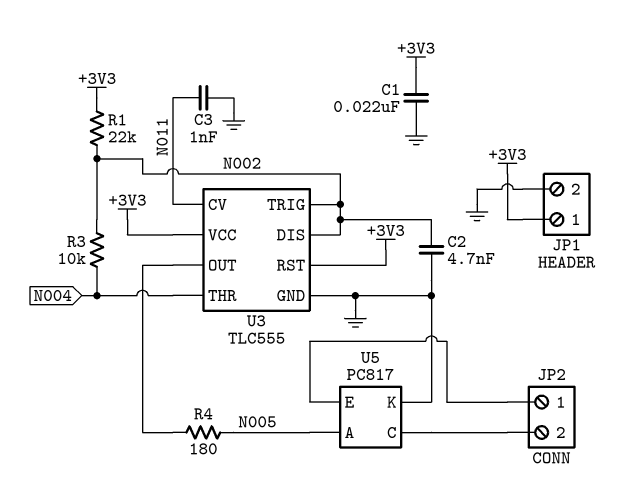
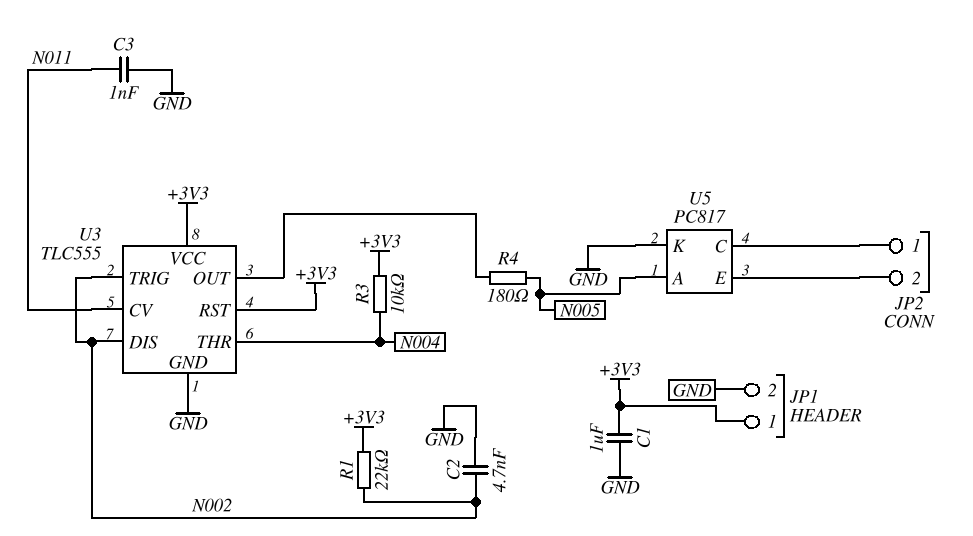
C1: 22nF (+3V3, GND) -> 1uF (+3V3, GND)
R3: 10k (N002, N004) -> 10k (+3V3, N004)
U5 pin C: JP2/2 -> JP2/1
U5 pin E: JP2/1 -> JP2/2

